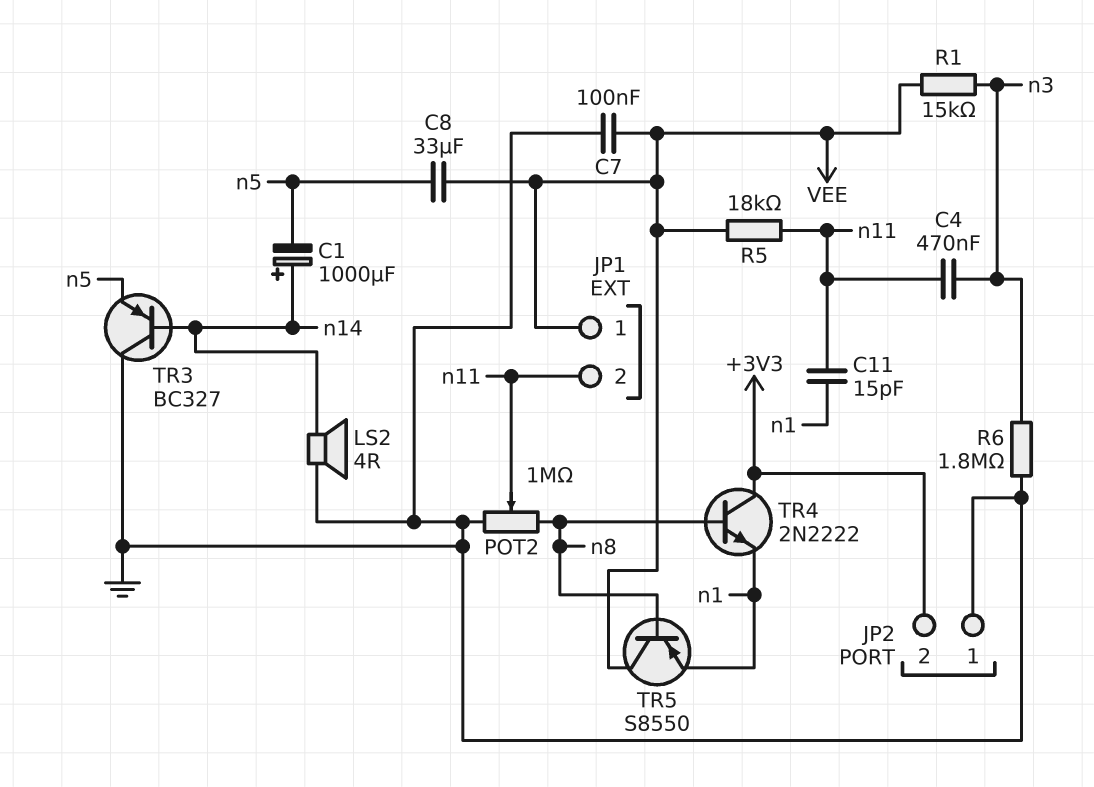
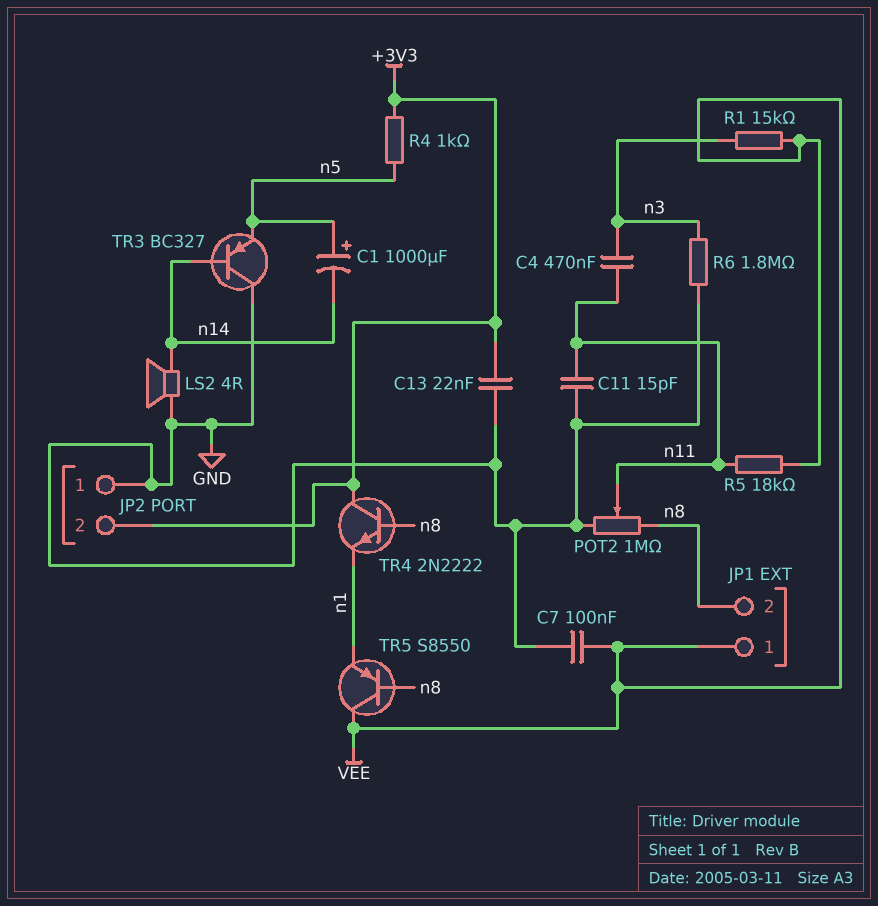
C1: 1000uF (plus n14, minus n5) -> 1000uF (plus n5, minus n14)
C8: 33uF (VEE, n5) -> none
C11: 15pF (n1, n11) -> 15pF (GND, n11)
C13: none -> 22nF (+3V3, GND)
JP1 pin 2: n11 -> n8
R4: none -> 1k (+3V3, n5)

